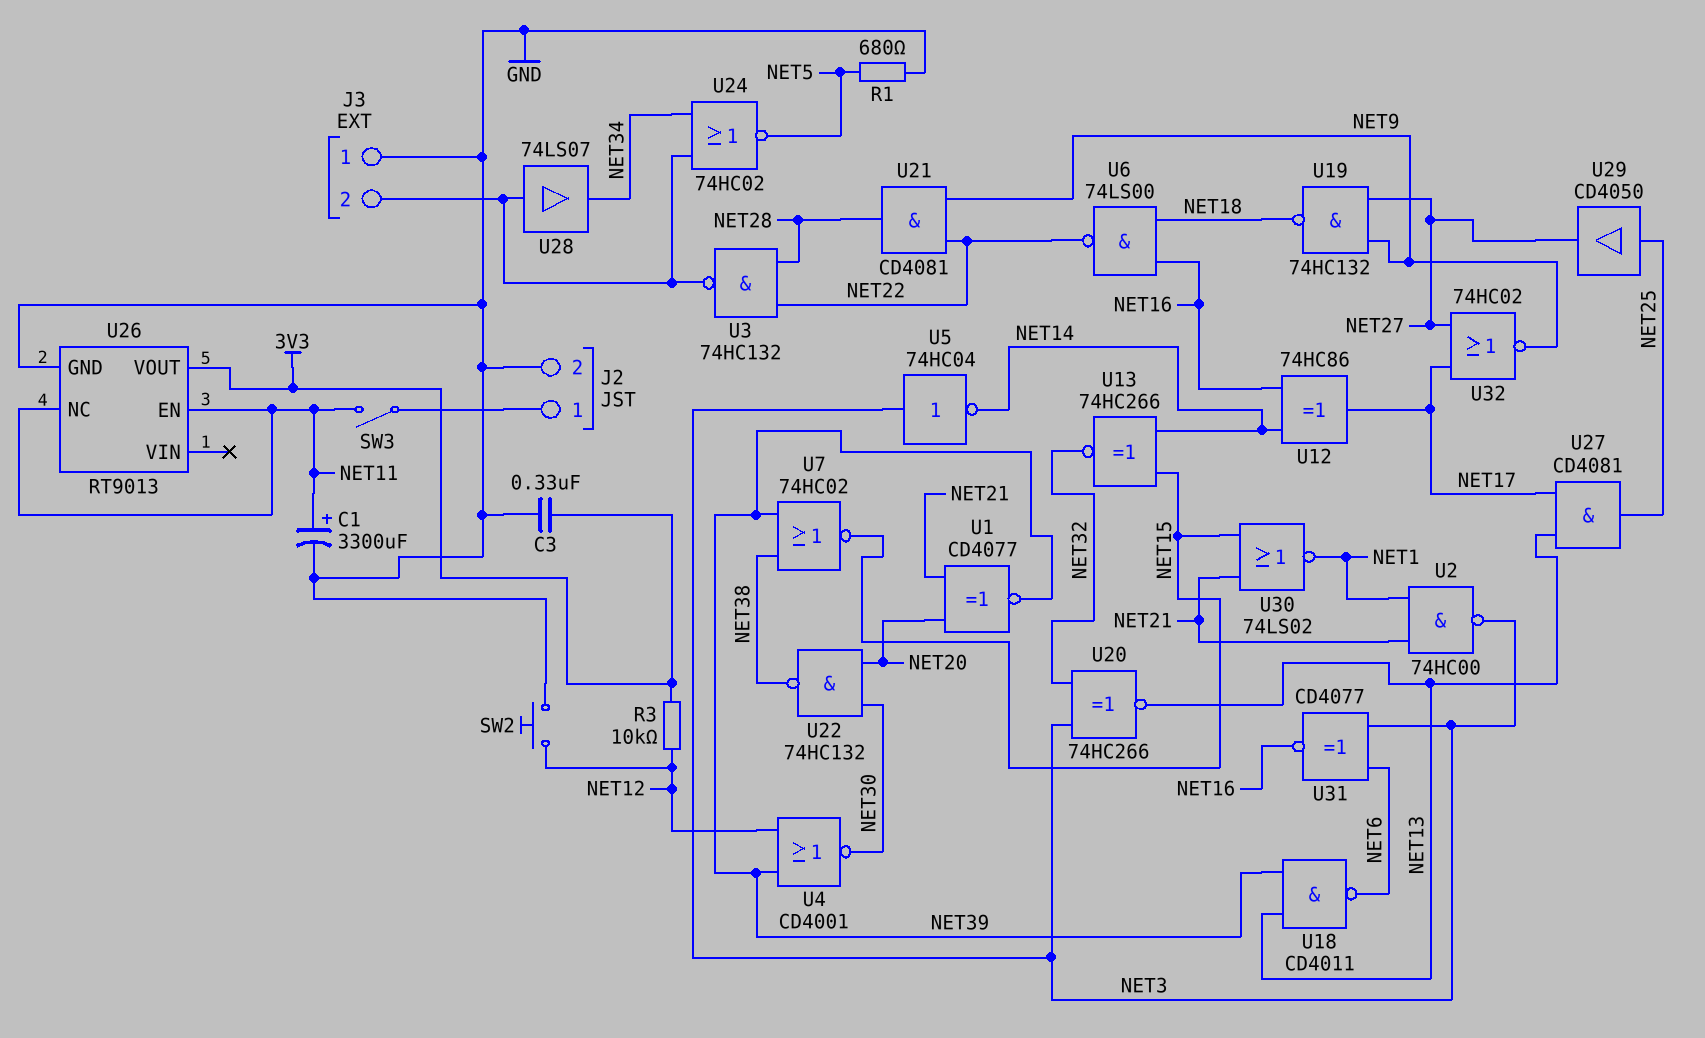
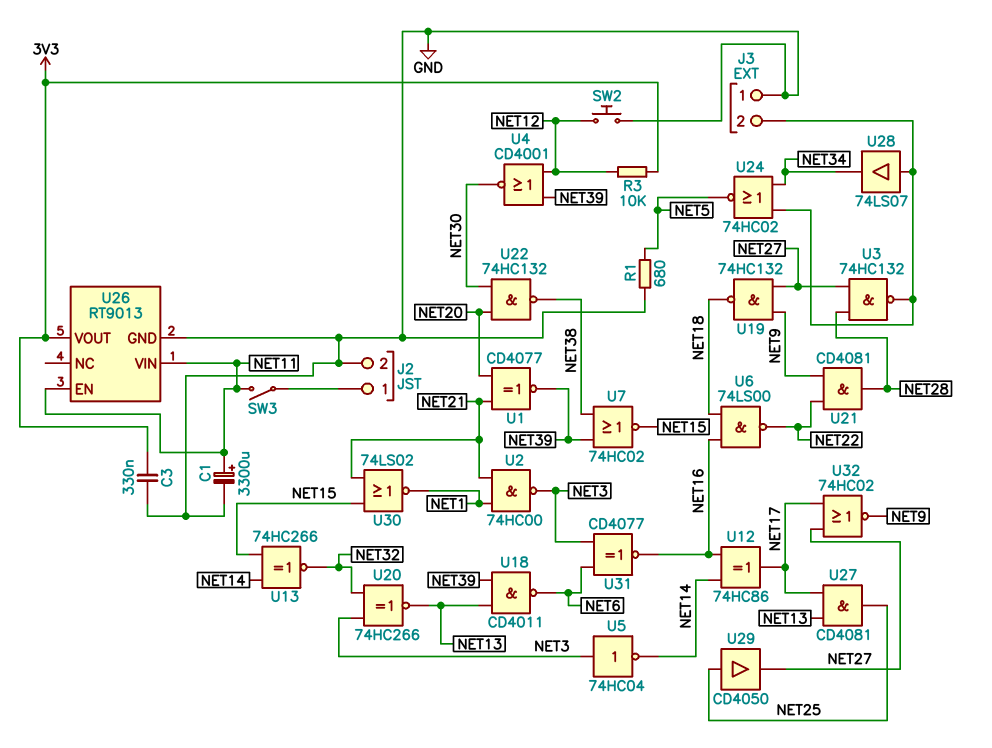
U3: NAND 74HC132 (in NET22, in NET28, out J3/2) -> NAND 74HC132 (in NET27, in NET28, out J3/2)
U26 pin NC: NET11 -> none
U26 pin VIN: none -> NET11

